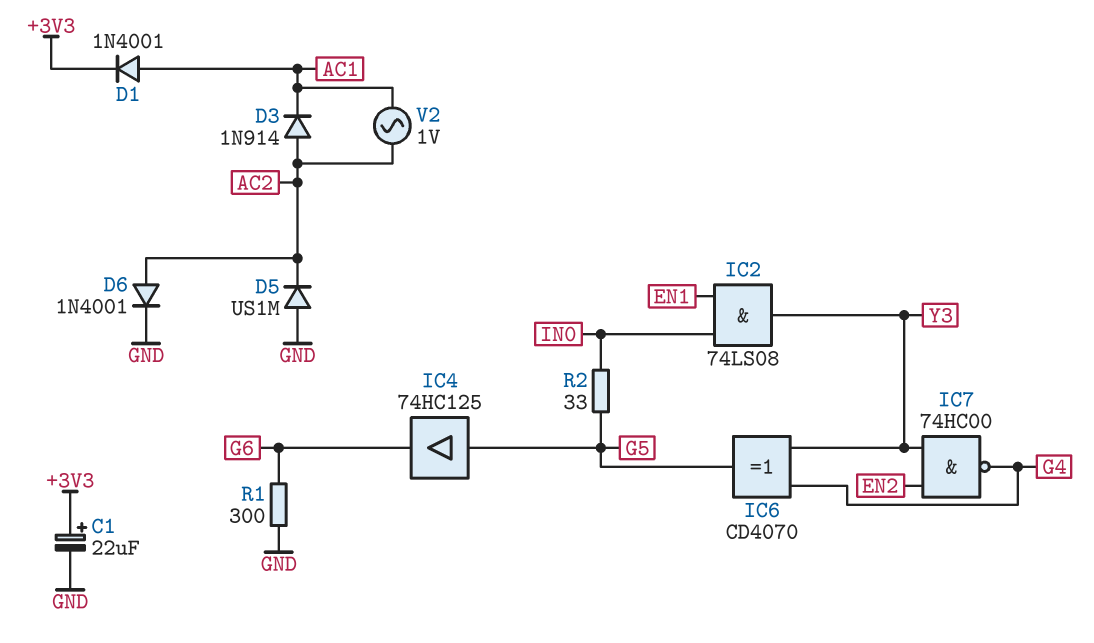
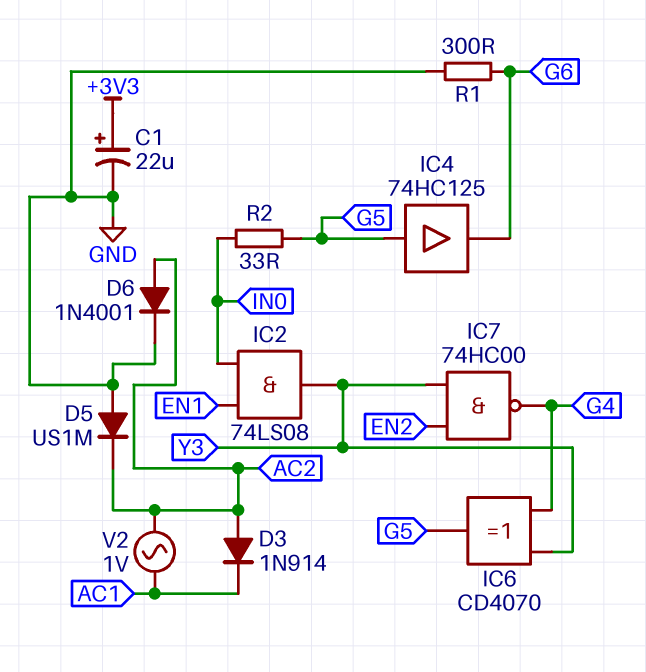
D1: diode 1N4001 (A AC1, K +3V3) -> none

